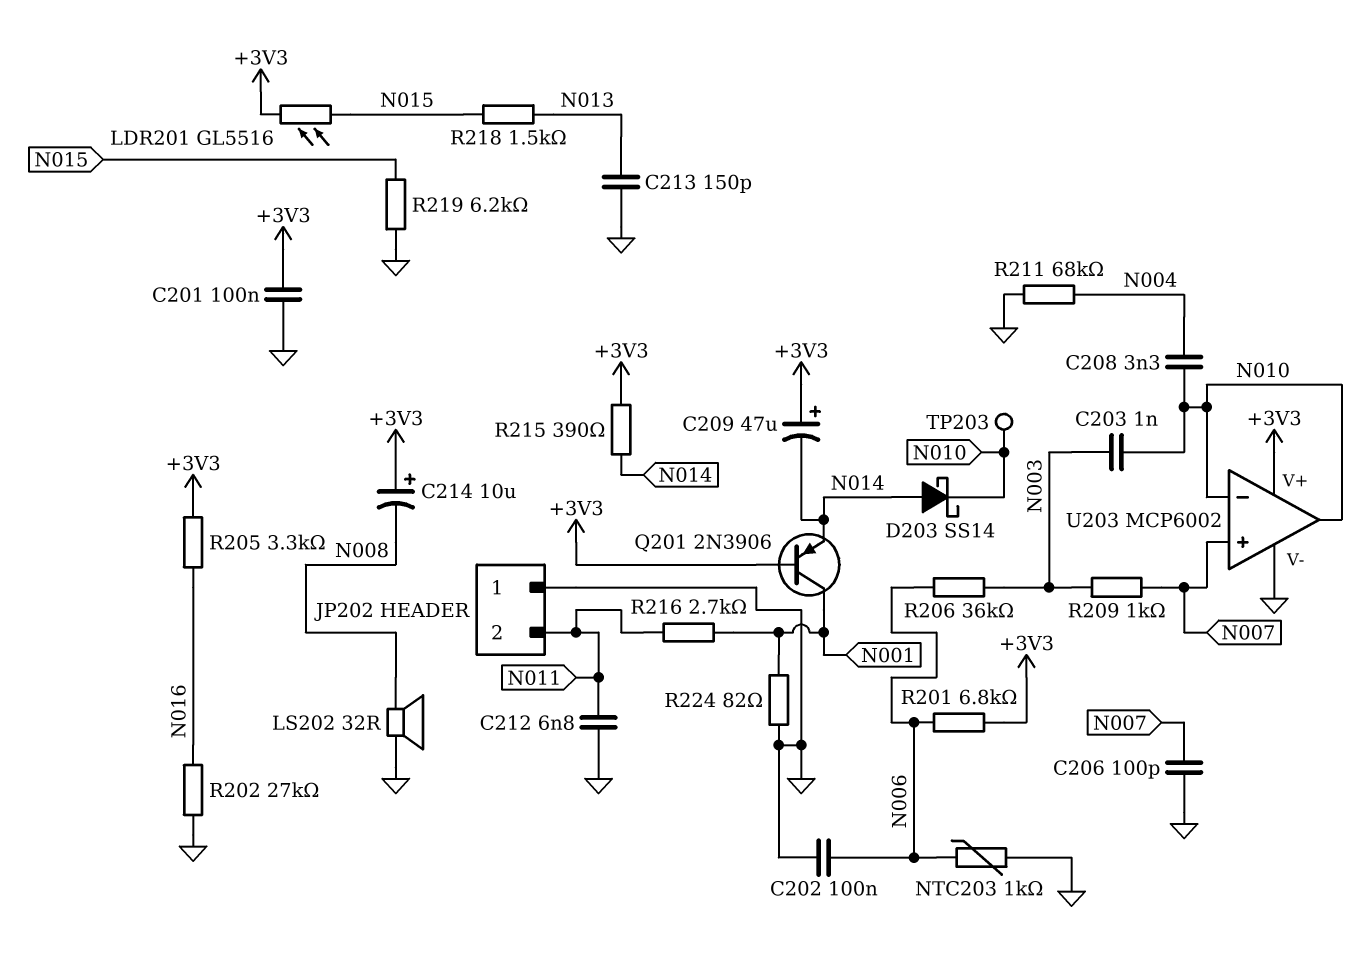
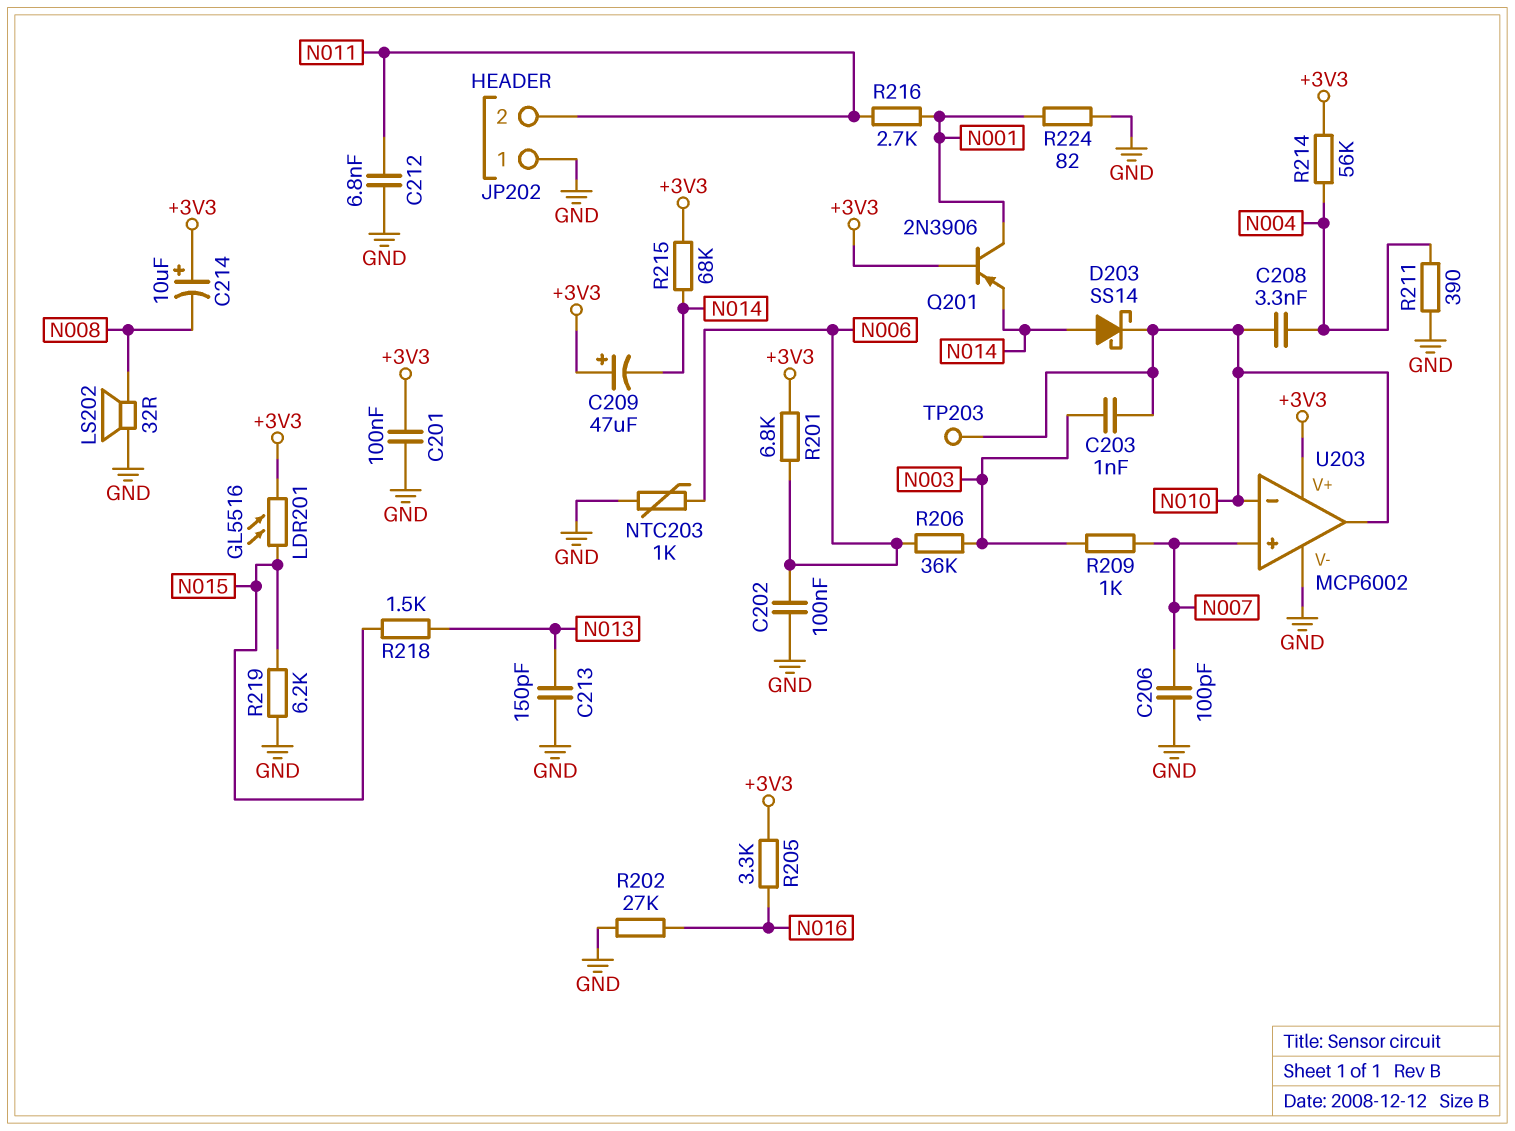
R211: 68k (GND, N004) -> 390 (GND, N004)
R214: none -> 56k (+3V3, N004)
R215: 390 (+3V3, N014) -> 68k (+3V3, N014)

